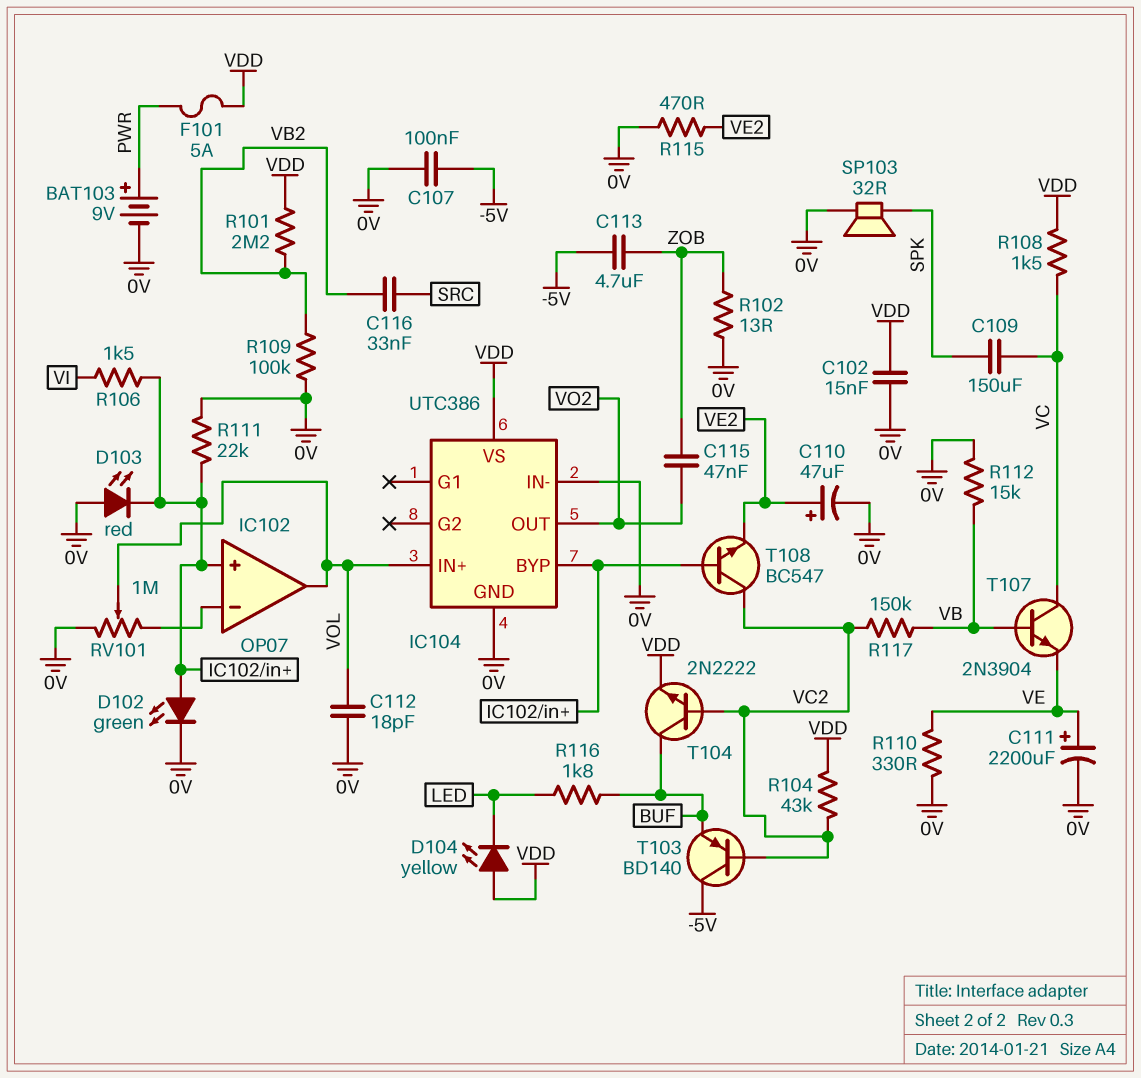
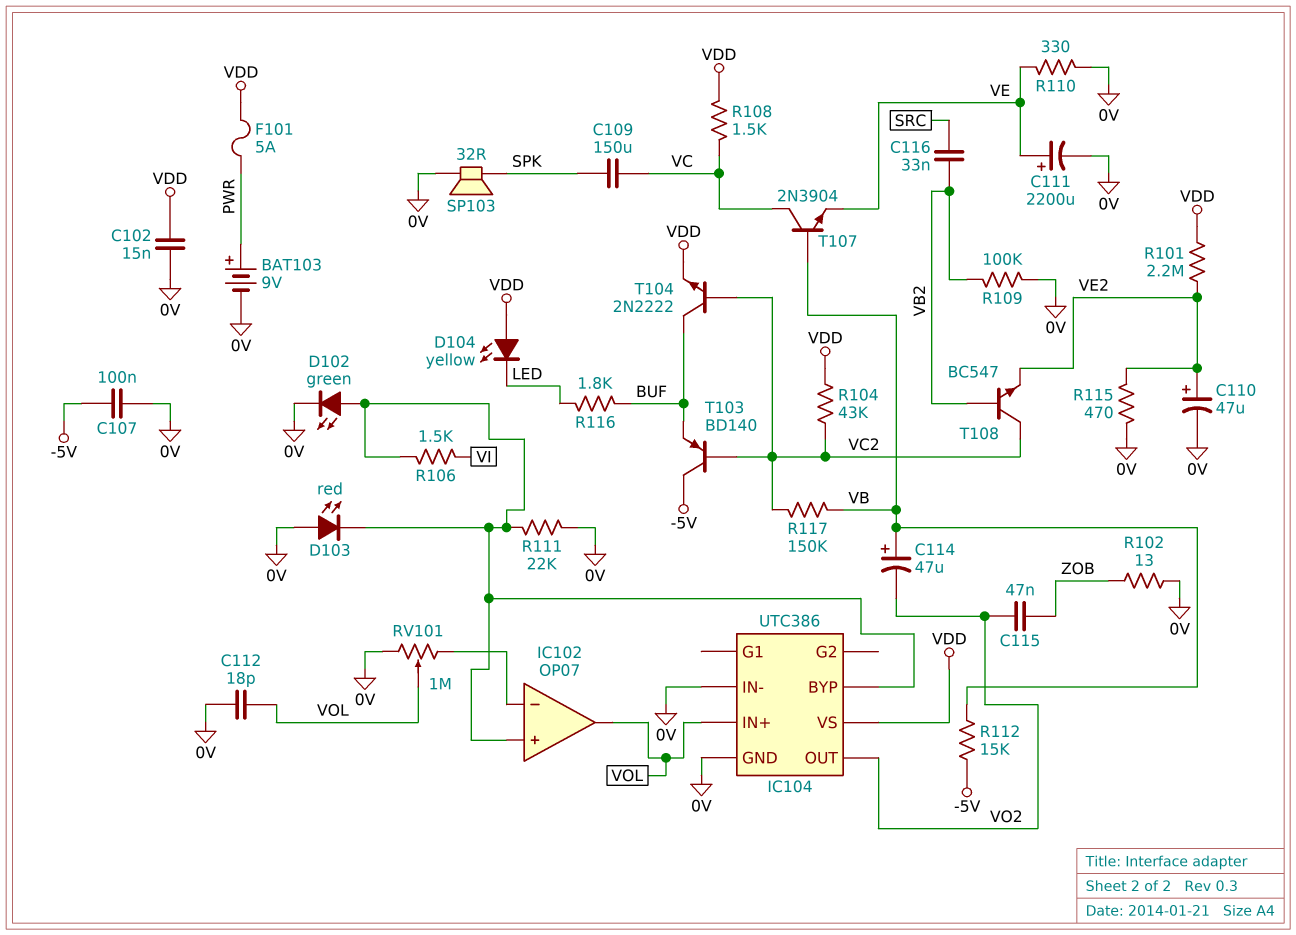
C113: 4.7uF (-5V, ZOB) -> none
C114: none -> 47uF (plus VB, minus VO2)
R101: 2.2M (VB2, VDD) -> 2.2M (VDD, VE2)
R112: 15k (0V, VB) -> 15k (-5V, VB)
T108: NPN BC547 (B IC102/in+, C VC2, E VE2) -> NPN BC547 (B VB2, C VC2, E VE2)

